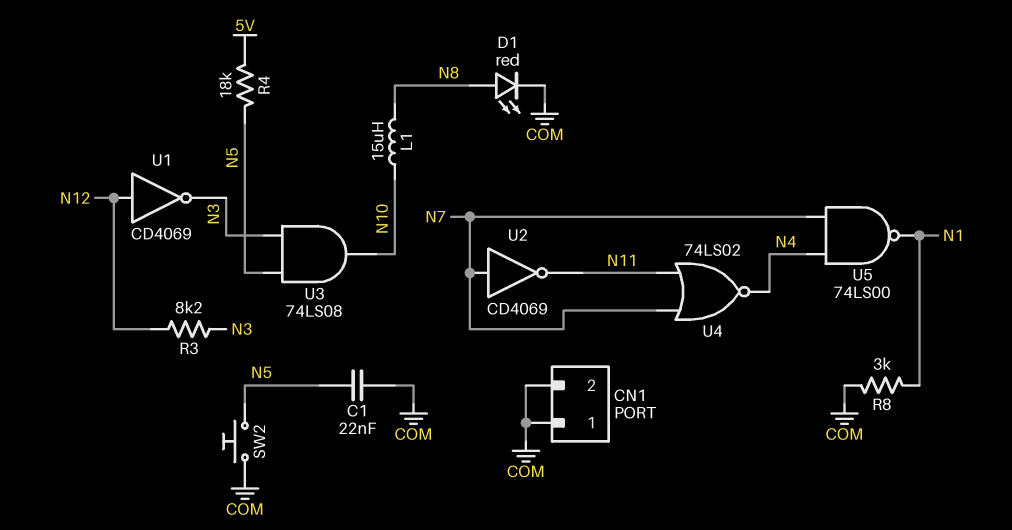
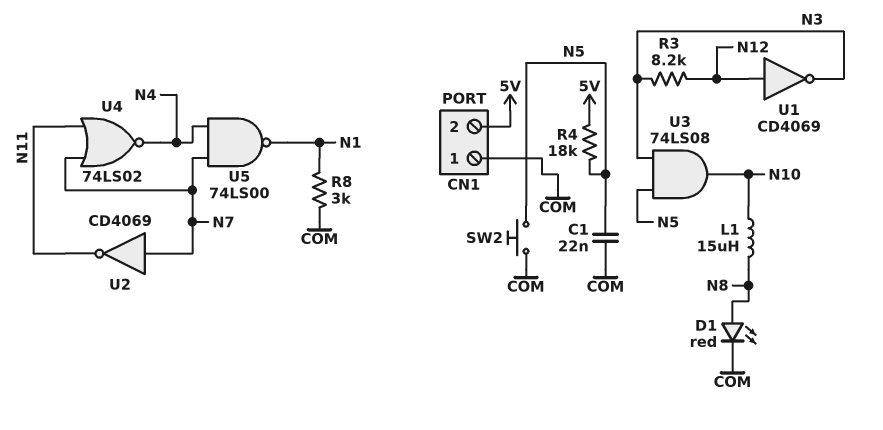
CN1 pin 2: COM -> 5V

